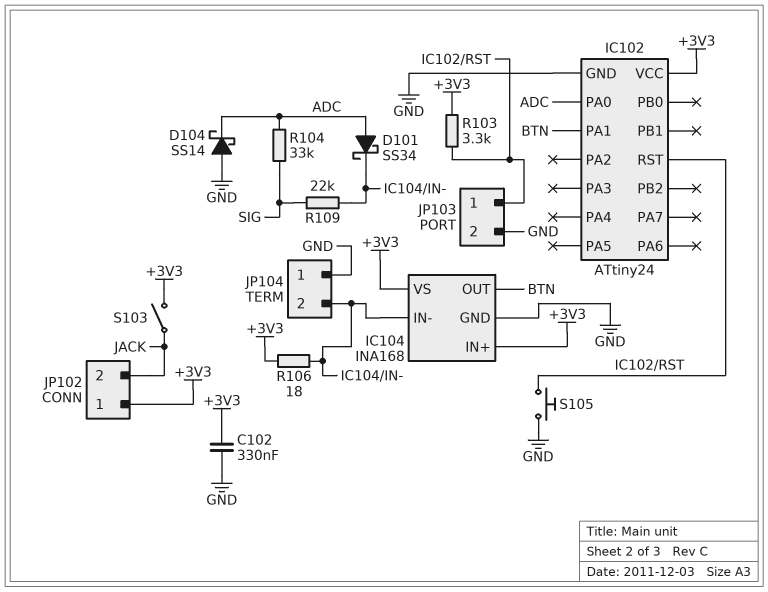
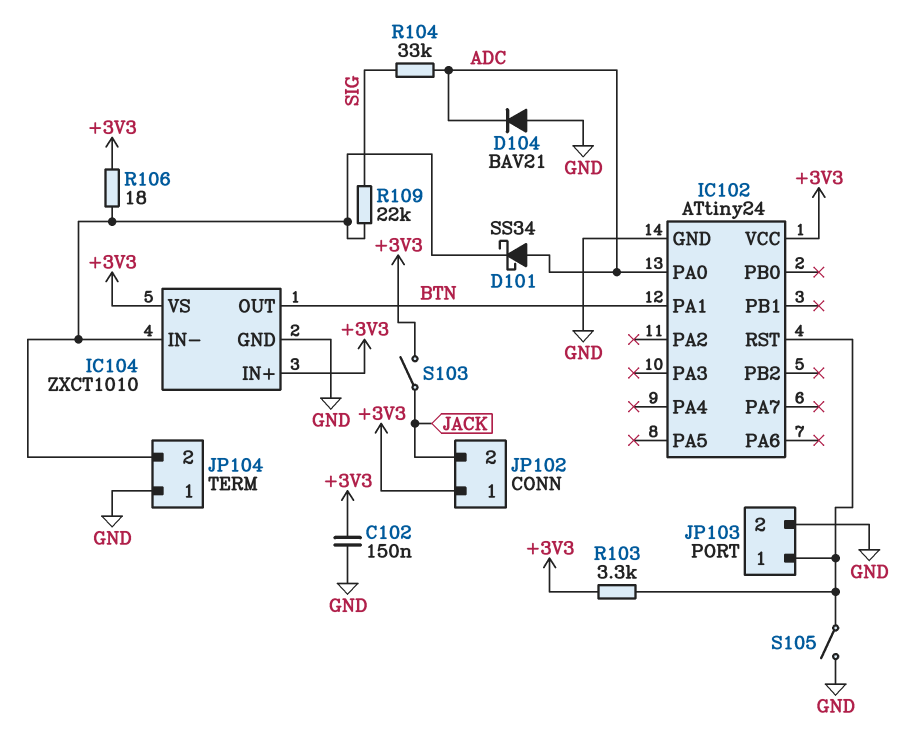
C102: 330nF (+3V3, GND) -> 150nF (+3V3, GND)
D104: schottky SS14 (A GND, K ADC) -> diode BAV21 (A GND, K ADC)
IC104: INA168 -> ZXCT1010
S105: button (GND, IC102/RST) -> switch (GND, IC102/RST)

